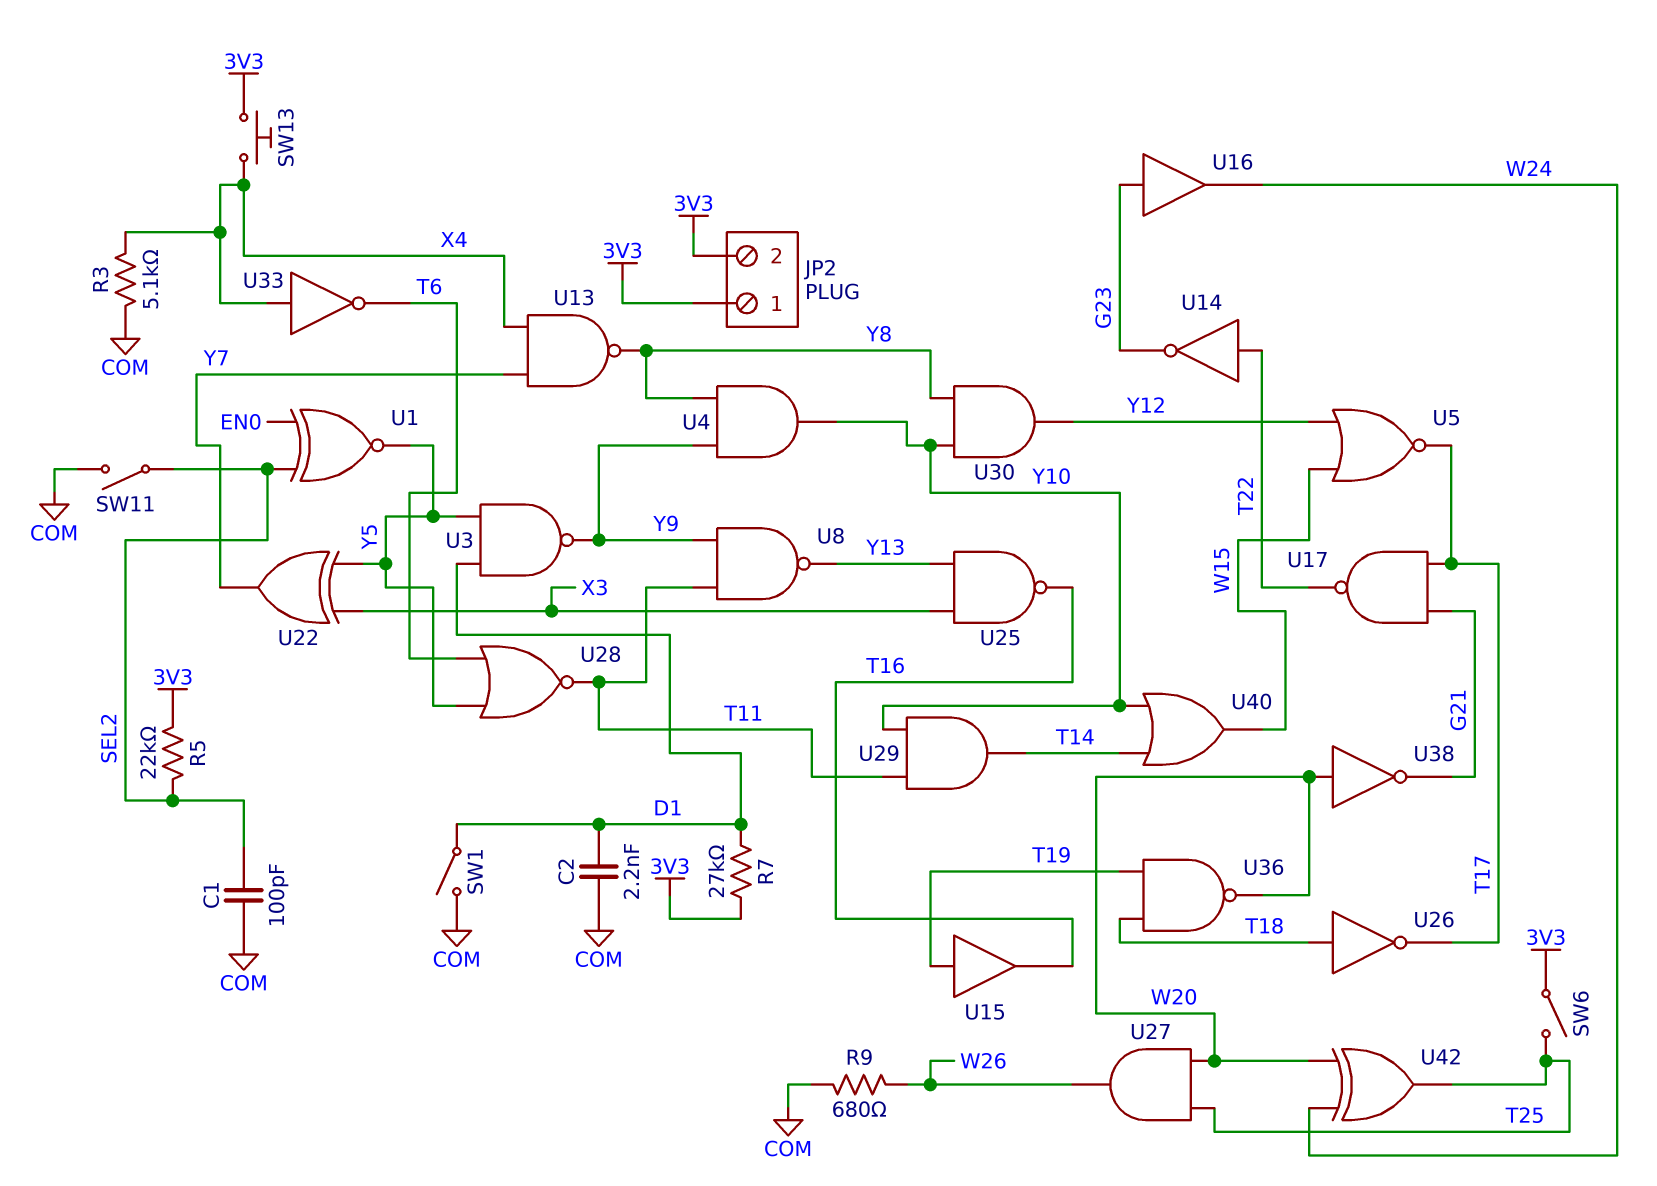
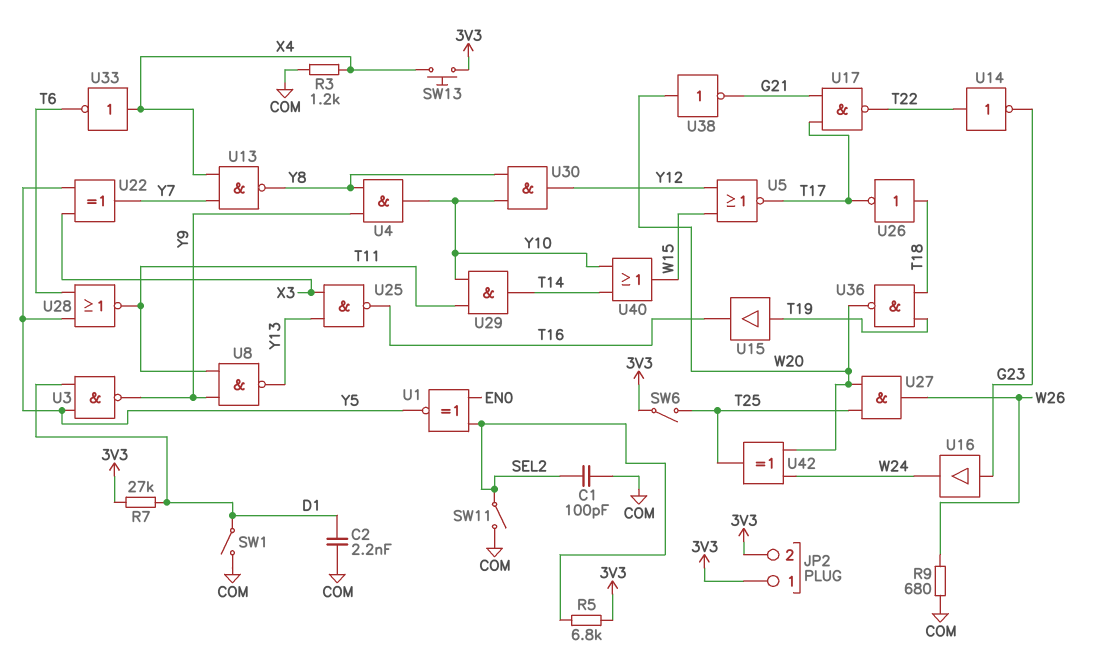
R3: 5.1k (COM, X4) -> 1.2k (COM, X4)
R5: 22k (3V3, SEL2) -> 6.8k (3V3, SEL2)

